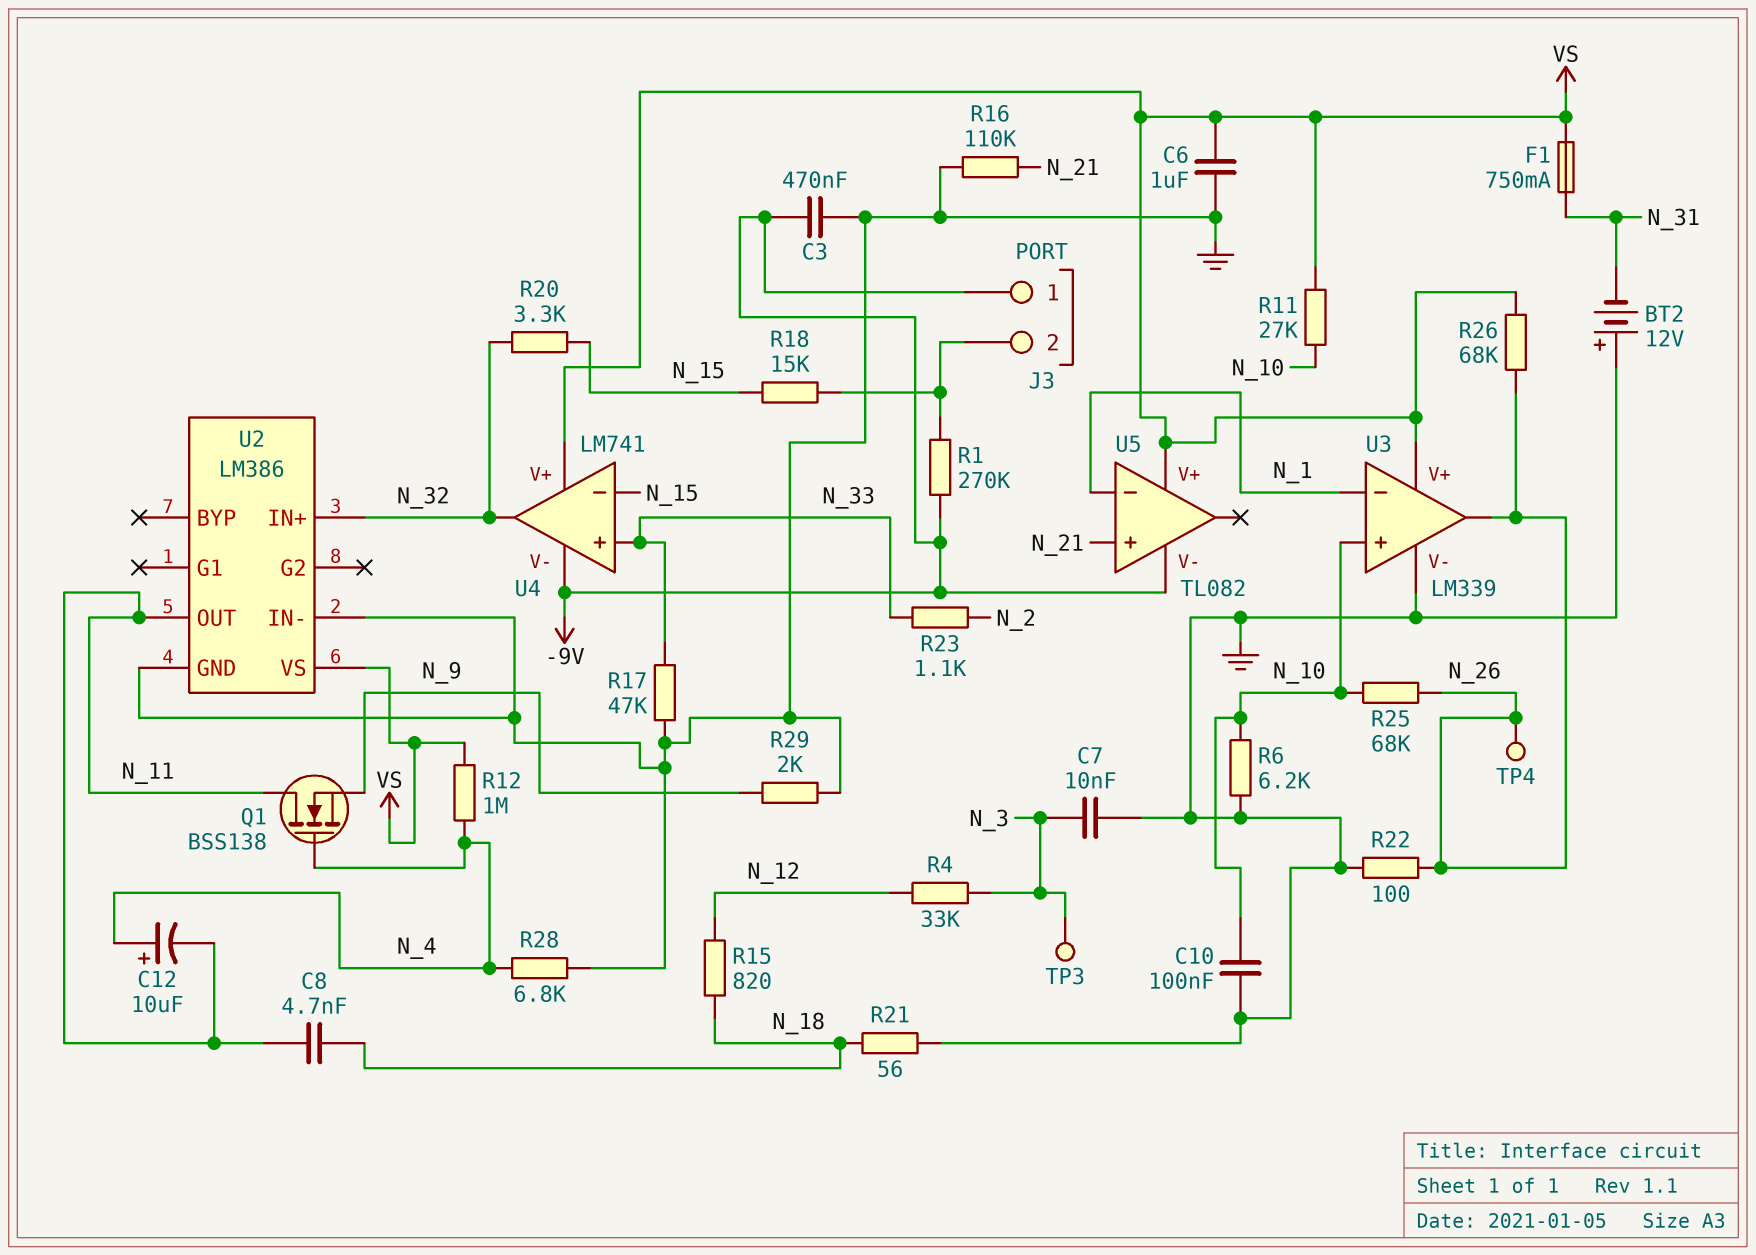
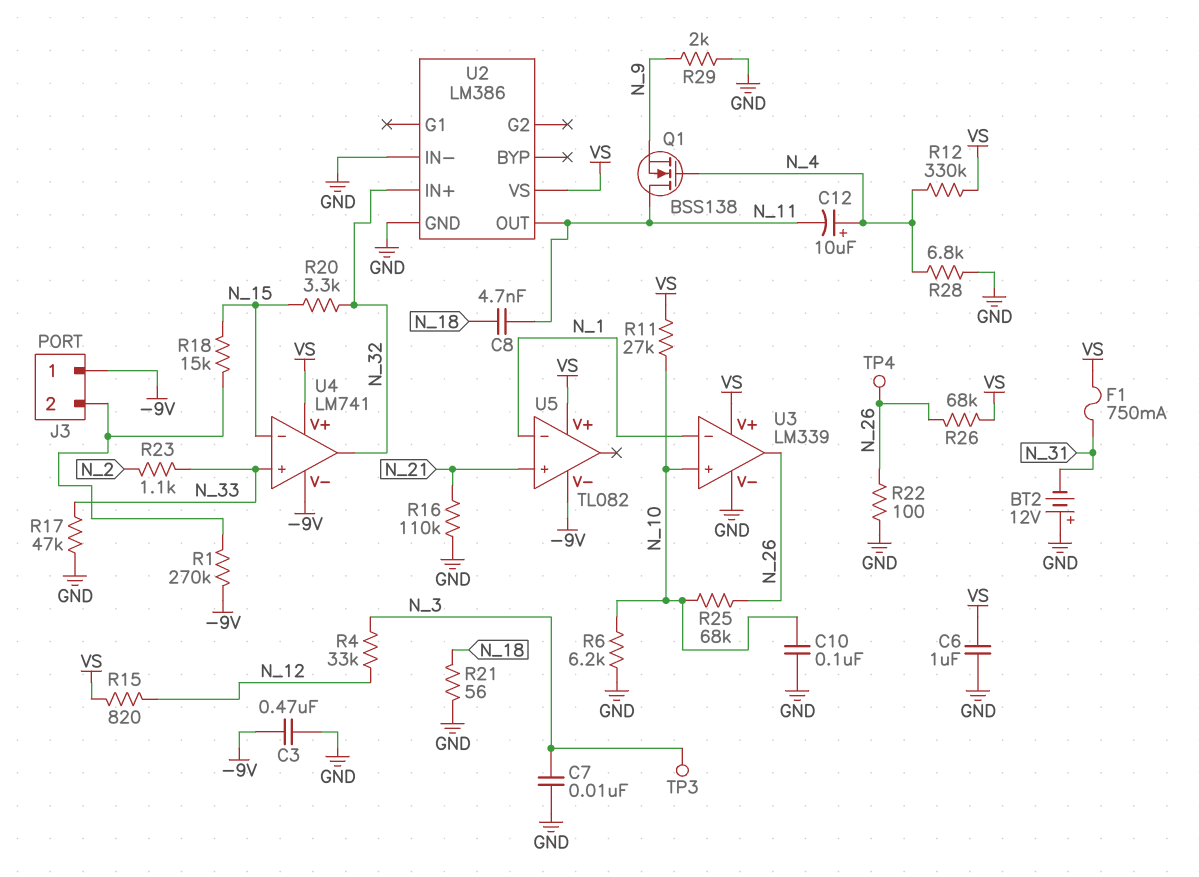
R12: 1M (N_4, VS) -> 330k (N_4, VS)
R15: 820 (N_12, N_18) -> 820 (N_12, VS)

